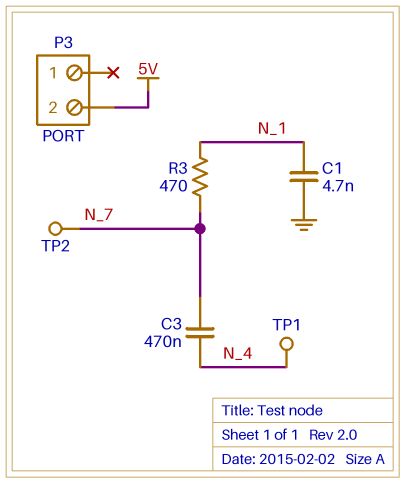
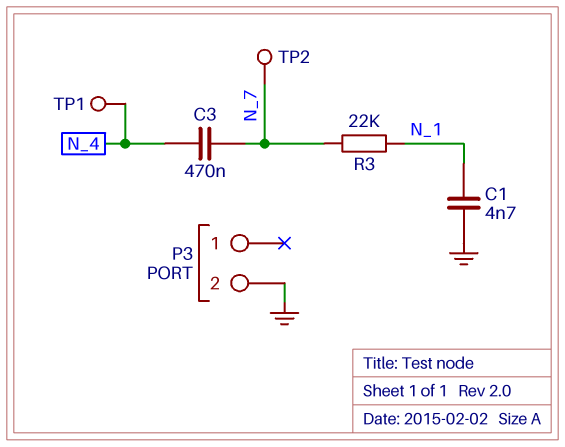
P3 pin 2: 5V -> GND
R3: 470 (N_1, N_7) -> 22k (N_1, N_7)

